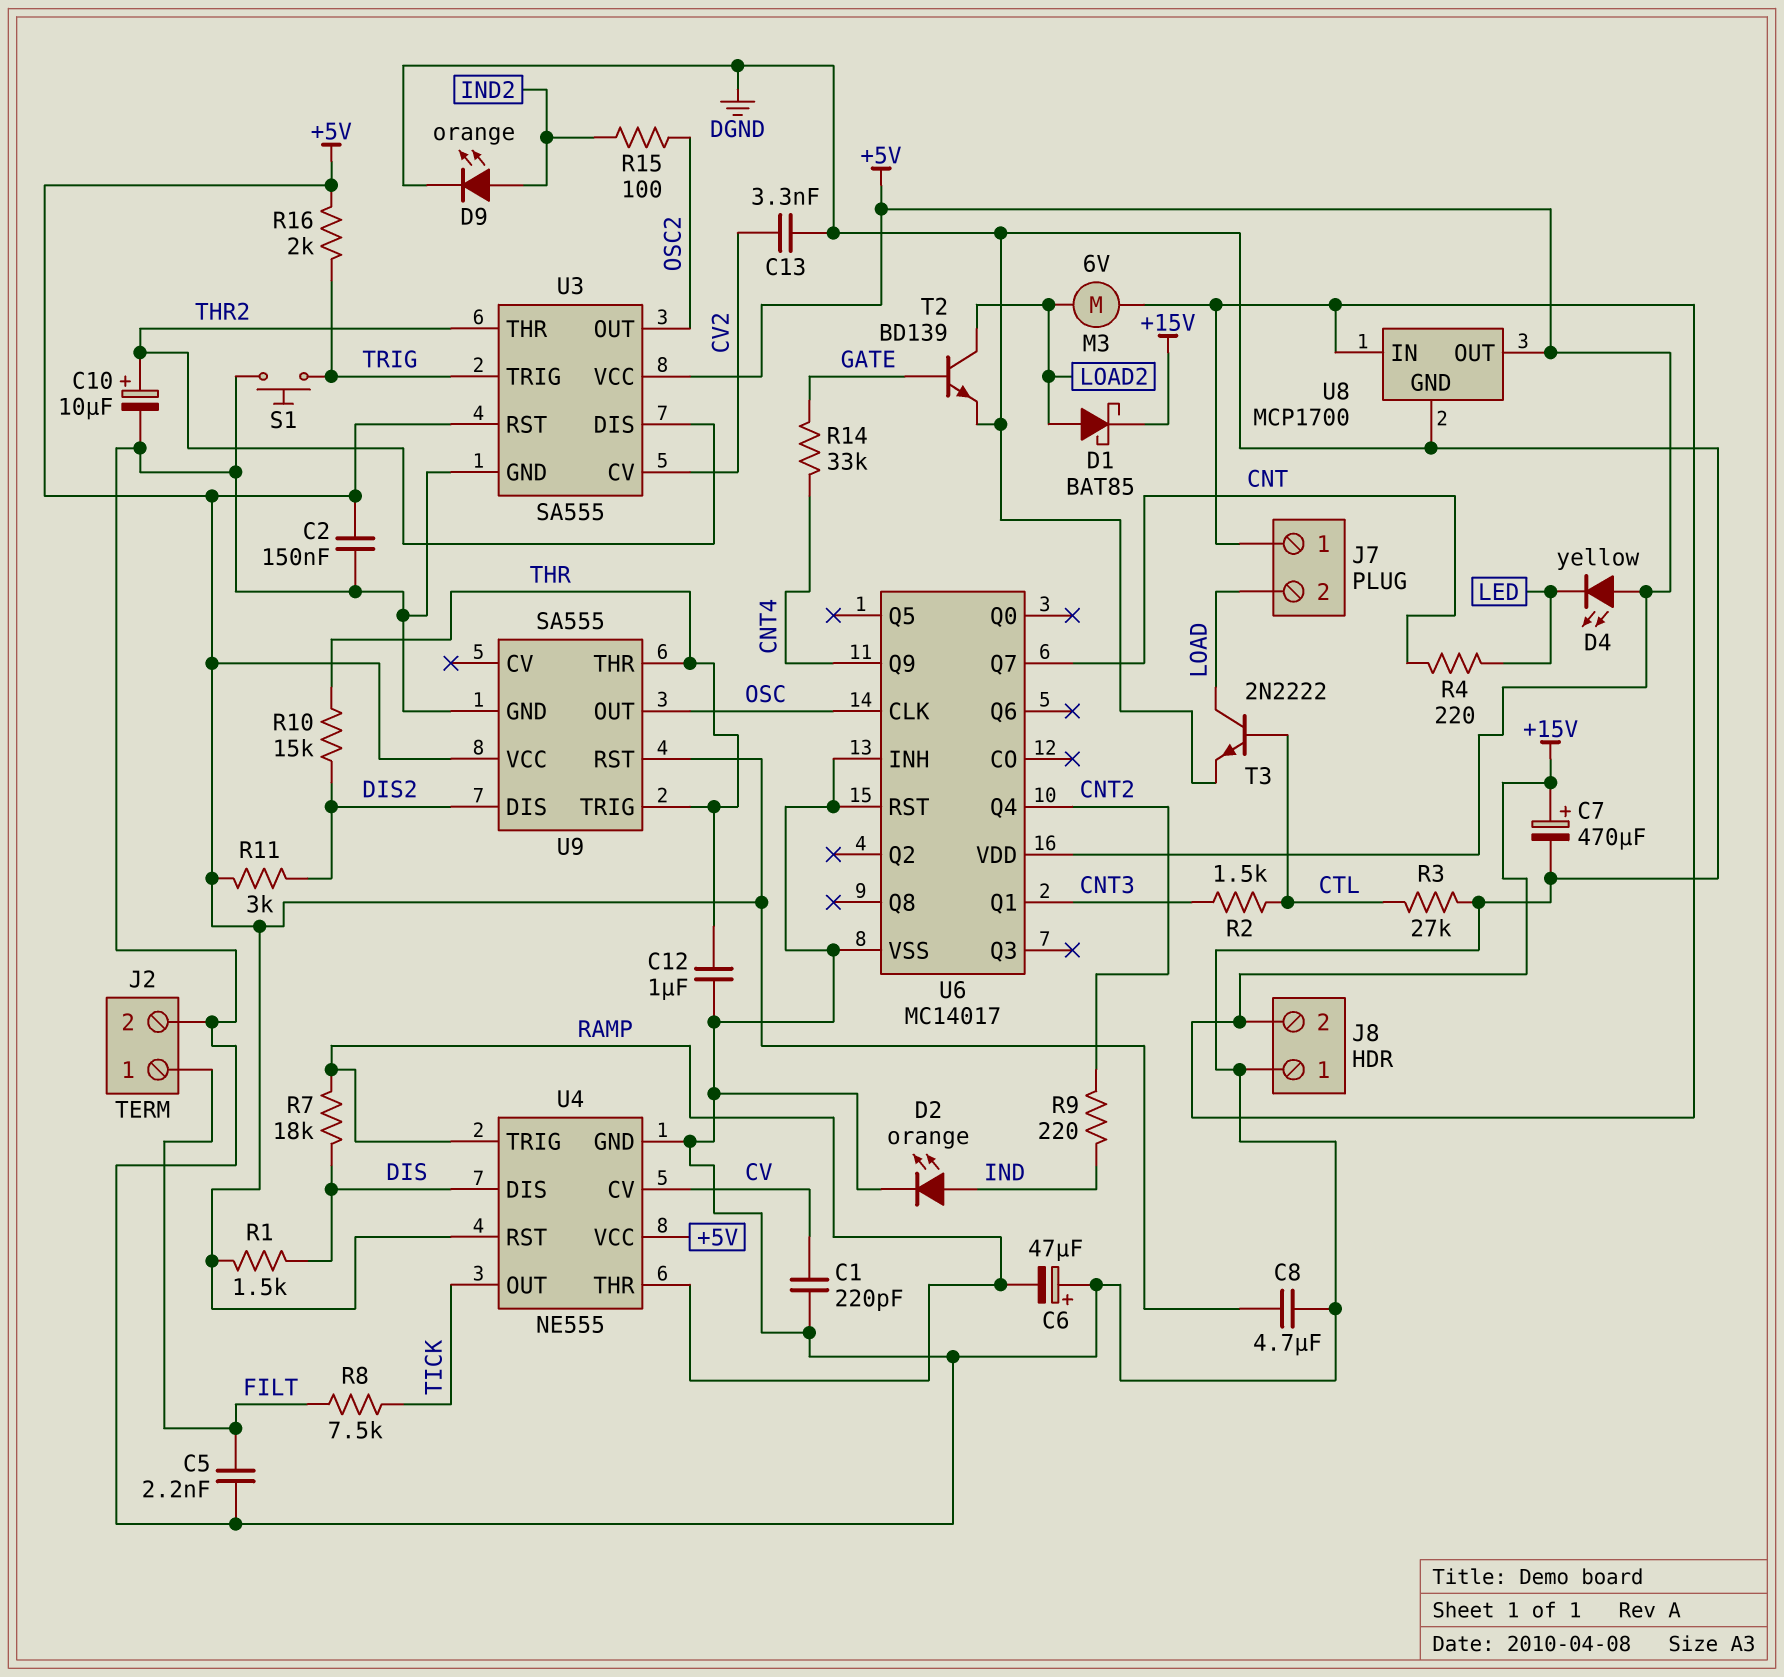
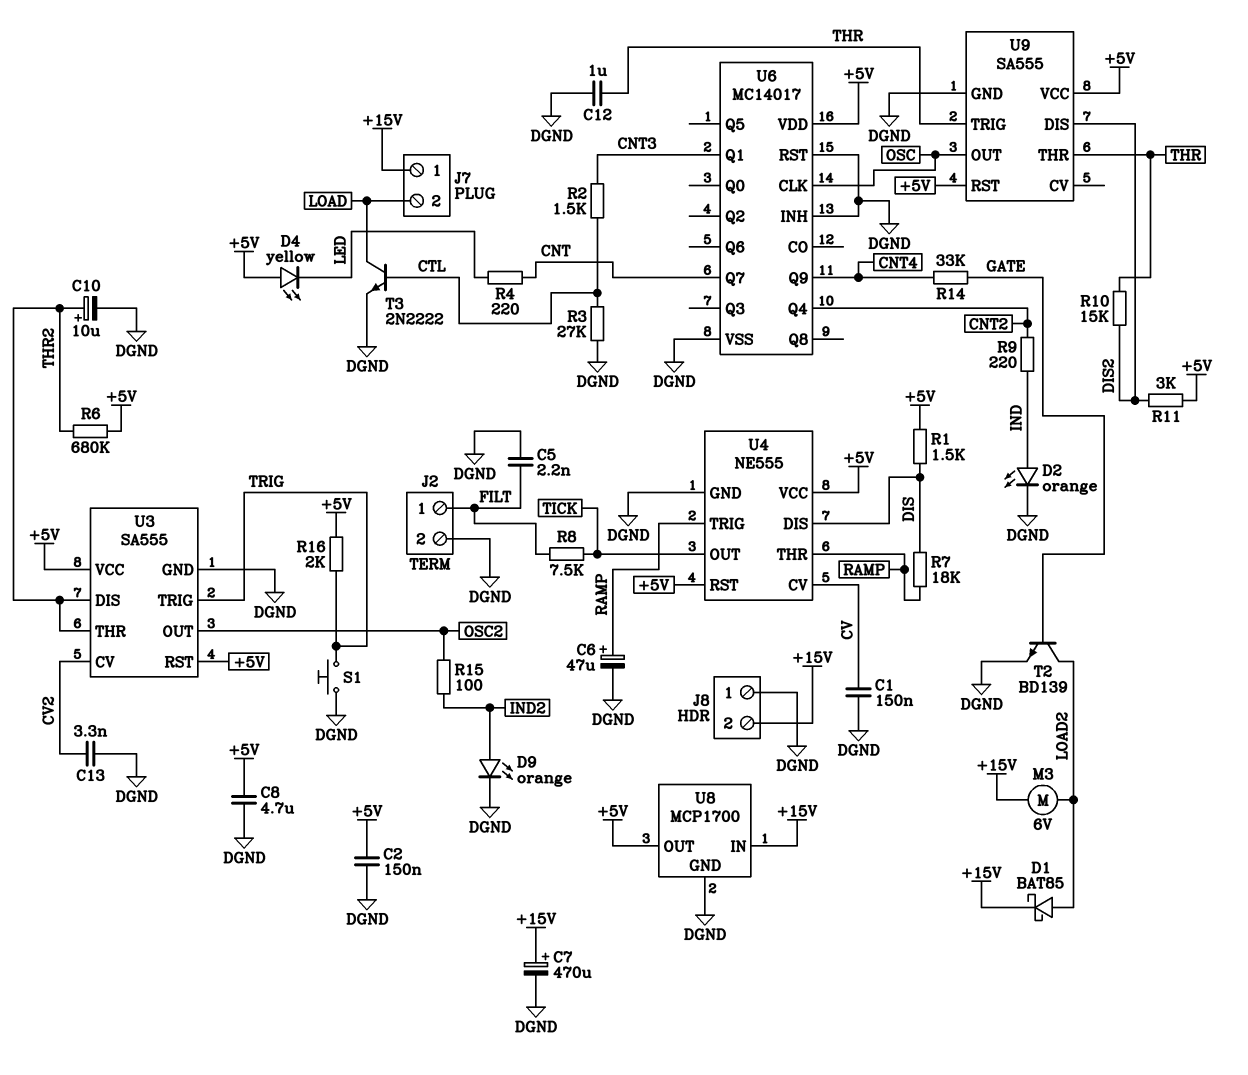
C1: 220pF (CV, DGND) -> 150nF (CV, DGND)
C6: 47uF (plus DGND, minus RAMP) -> 47uF (plus RAMP, minus DGND)
R6: none -> 680k (+5V, THR2)

